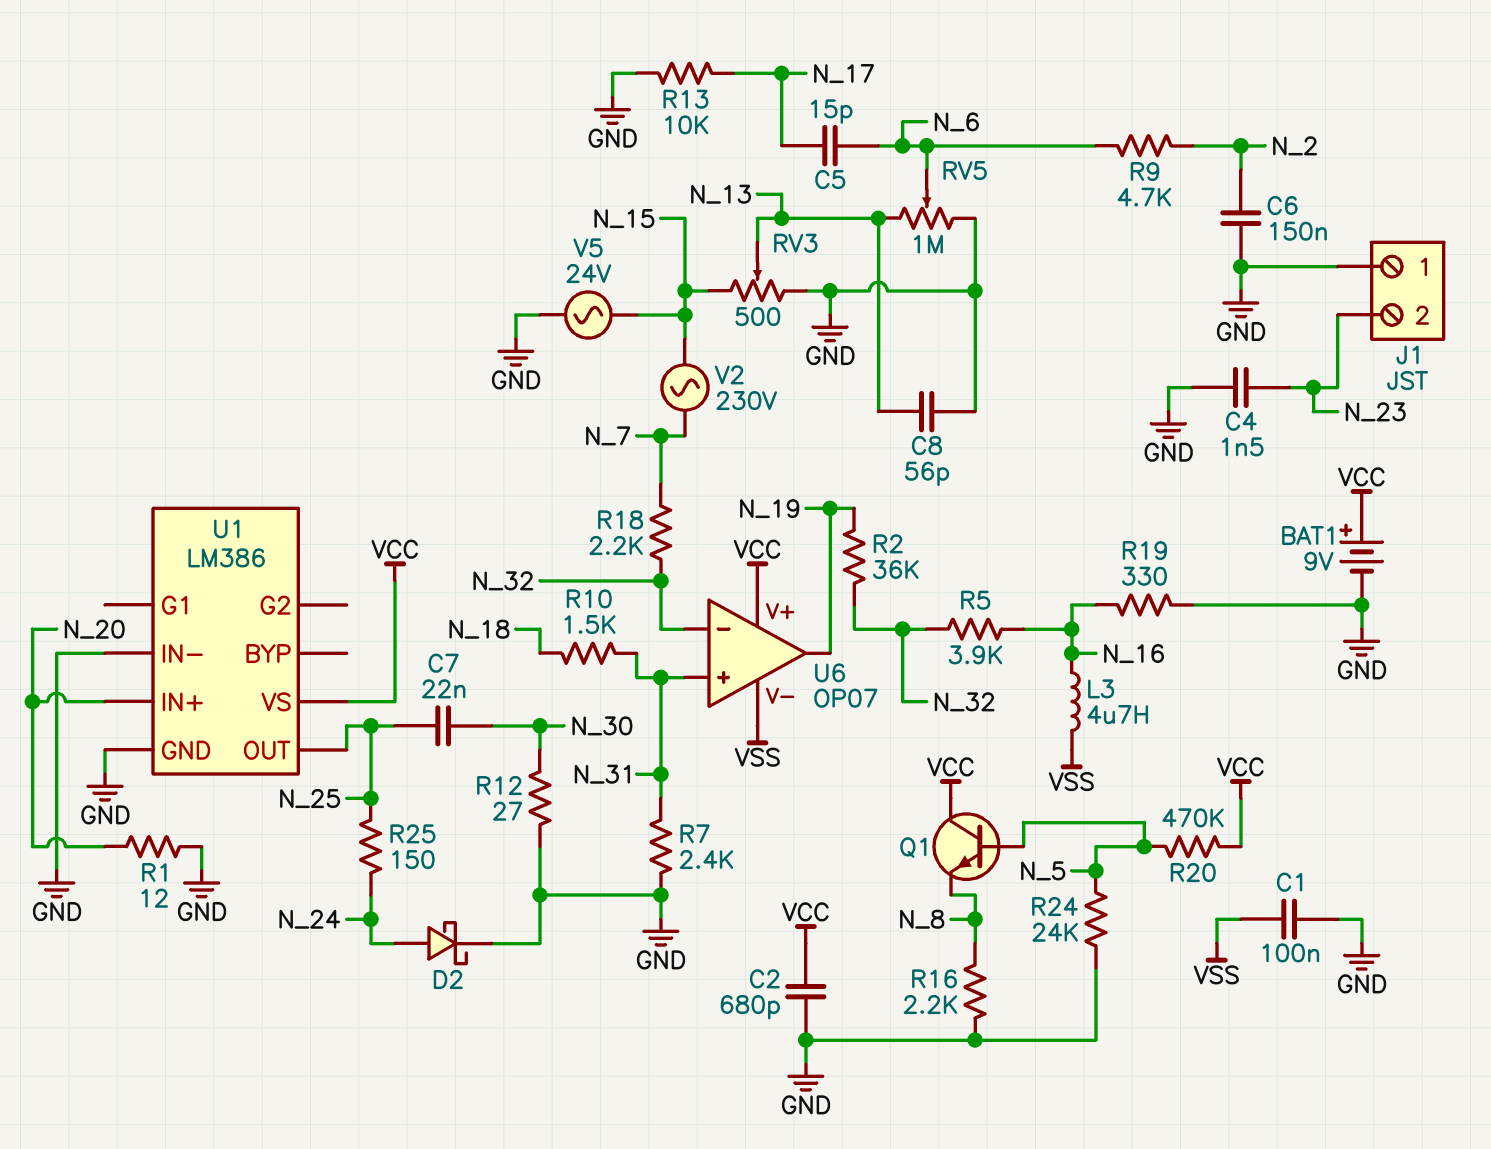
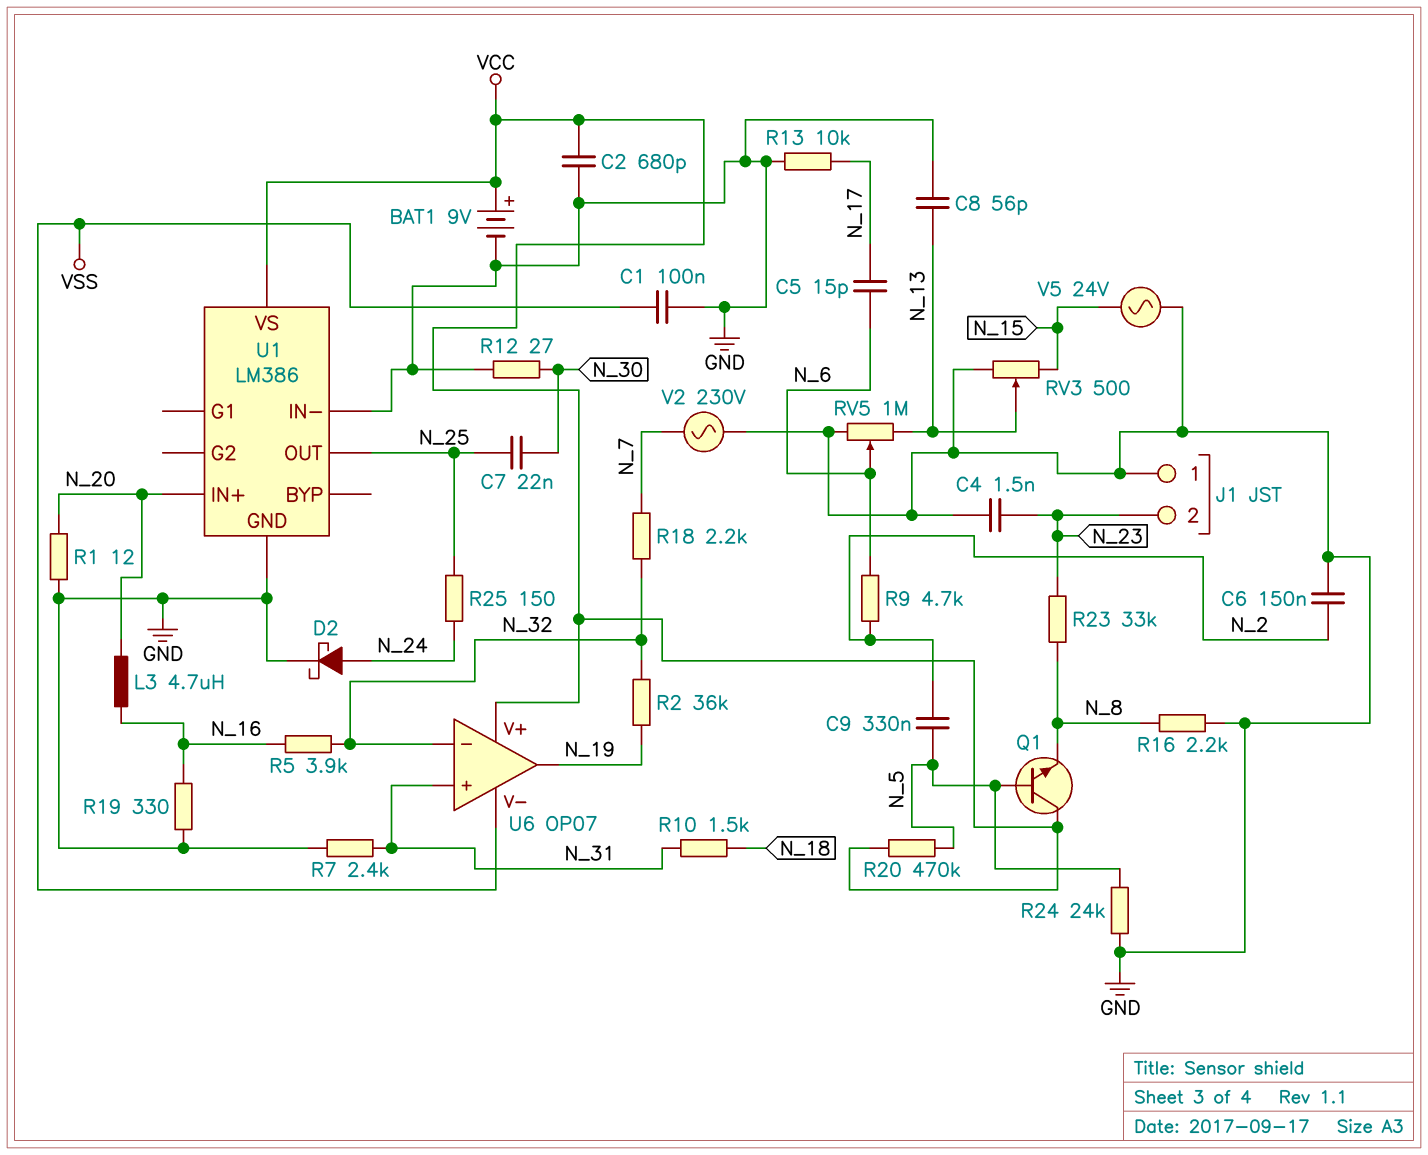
C9: none -> 330nF (N_2, N_5)
L3: 4.7uH (N_16, VSS) -> 4.7uH (N_16, N_20)
R23: none -> 33k (N_8, N_23)
V2: AC 230V (N_7, N_15) -> AC 230V (GND, N_7)

